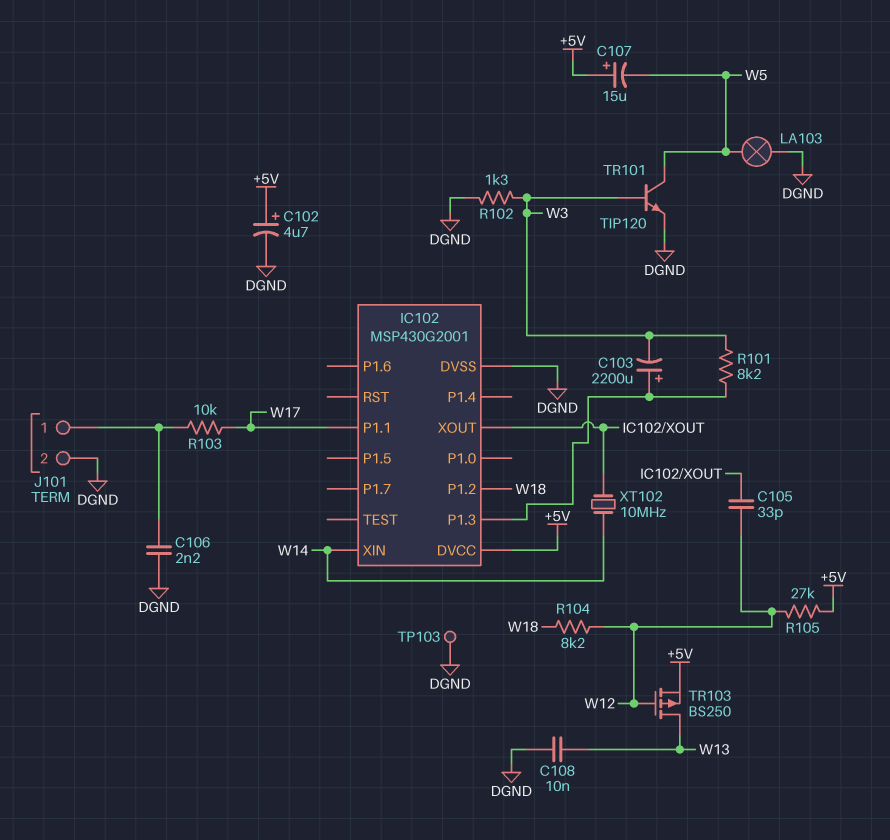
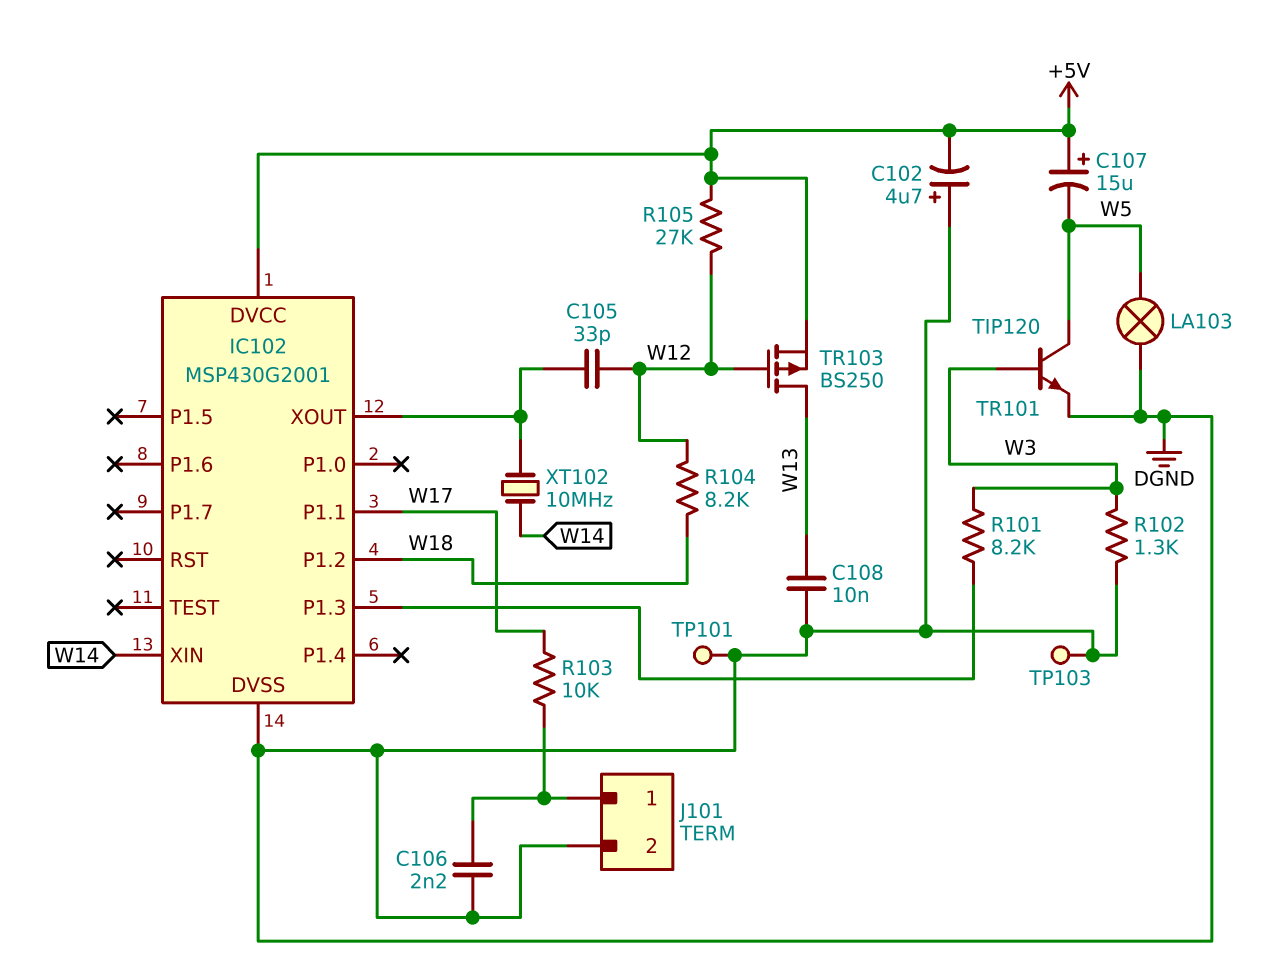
C102: 4.7uF (plus +5V, minus DGND) -> 4.7uF (plus DGND, minus +5V)
C103: 2200uF (plus IC102/P1.3, minus W3) -> none
TP101: none -> test point (DGND)

